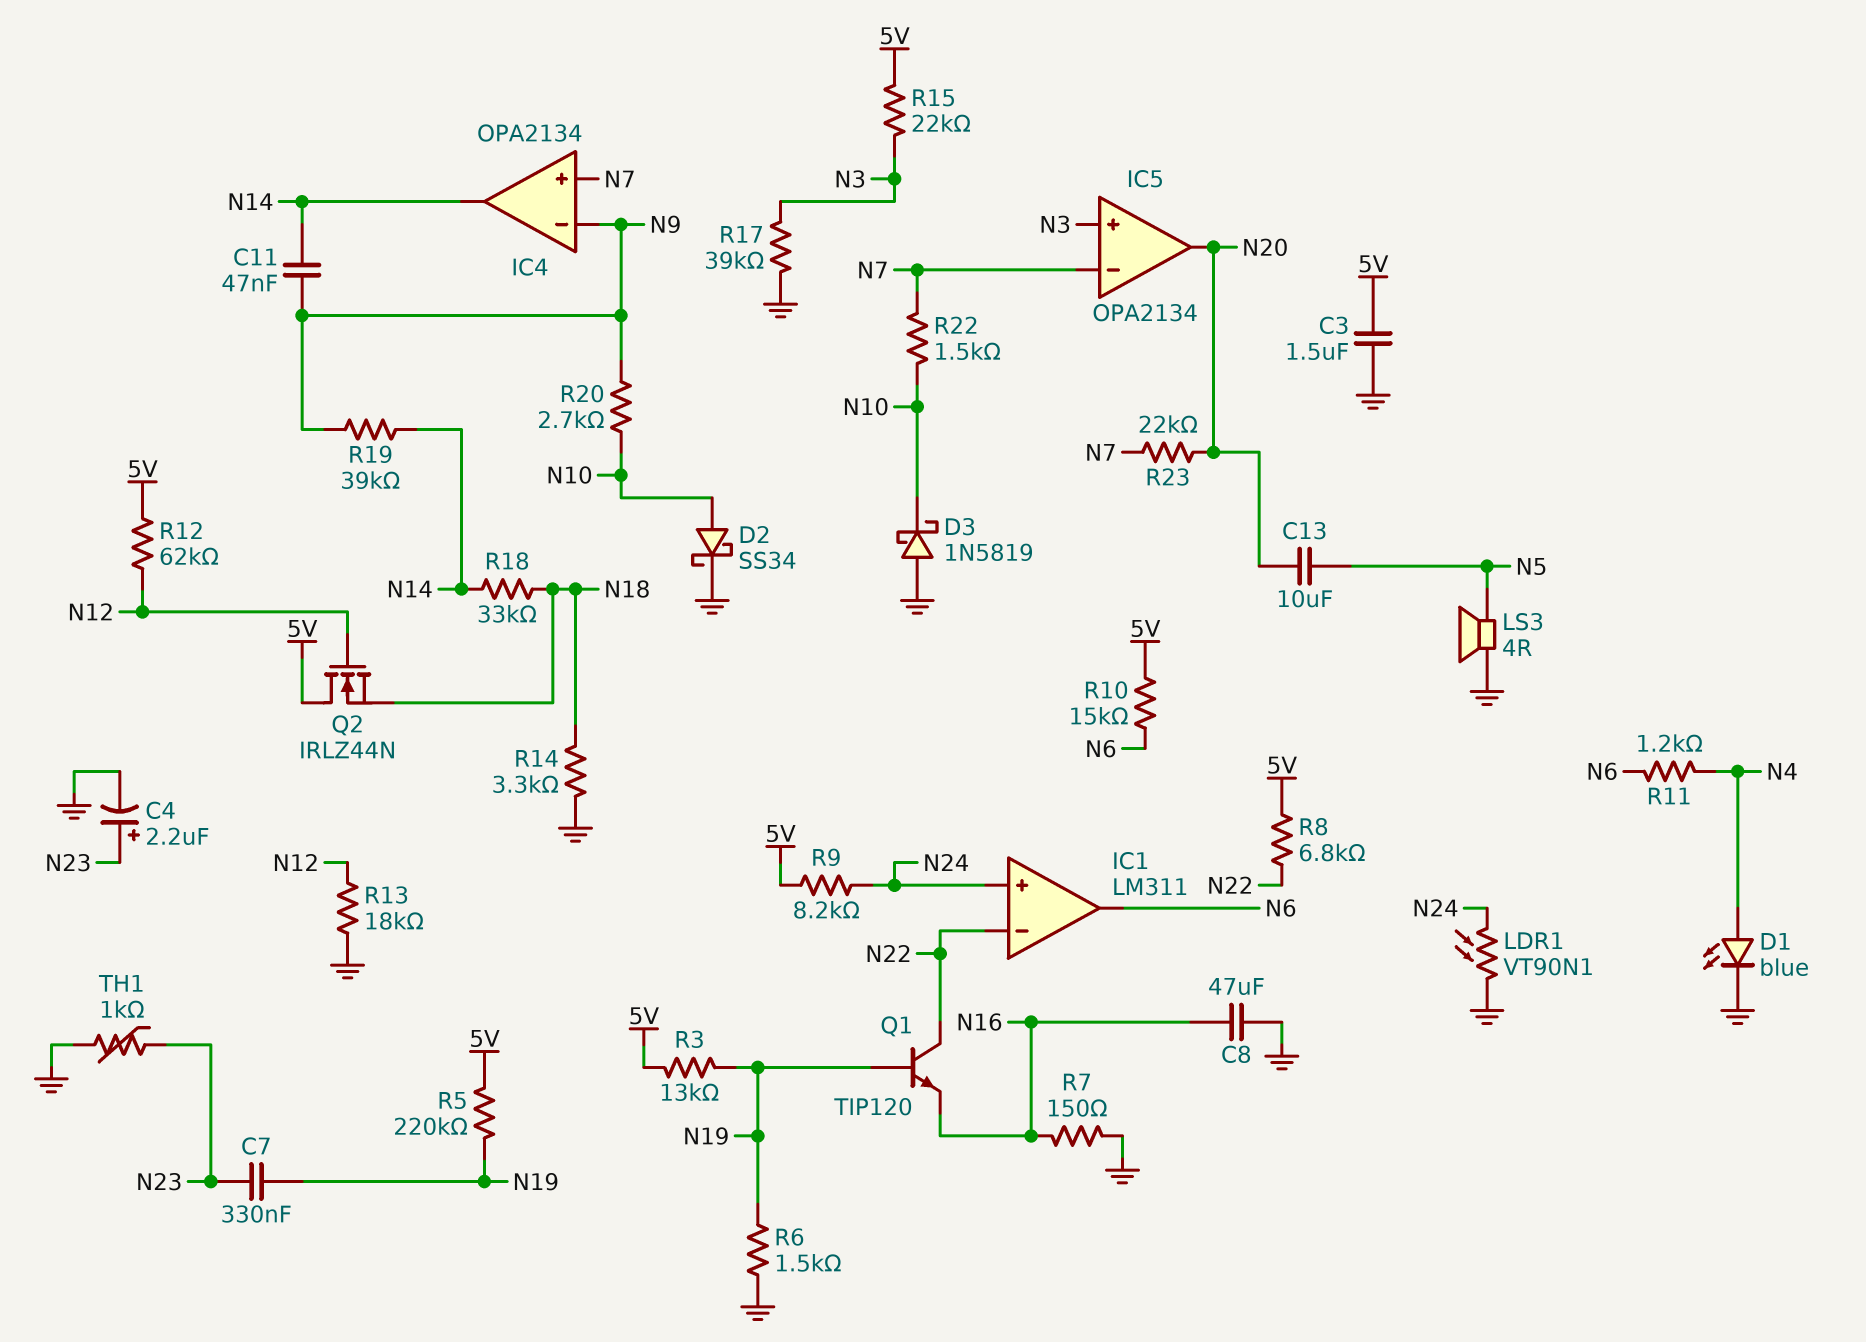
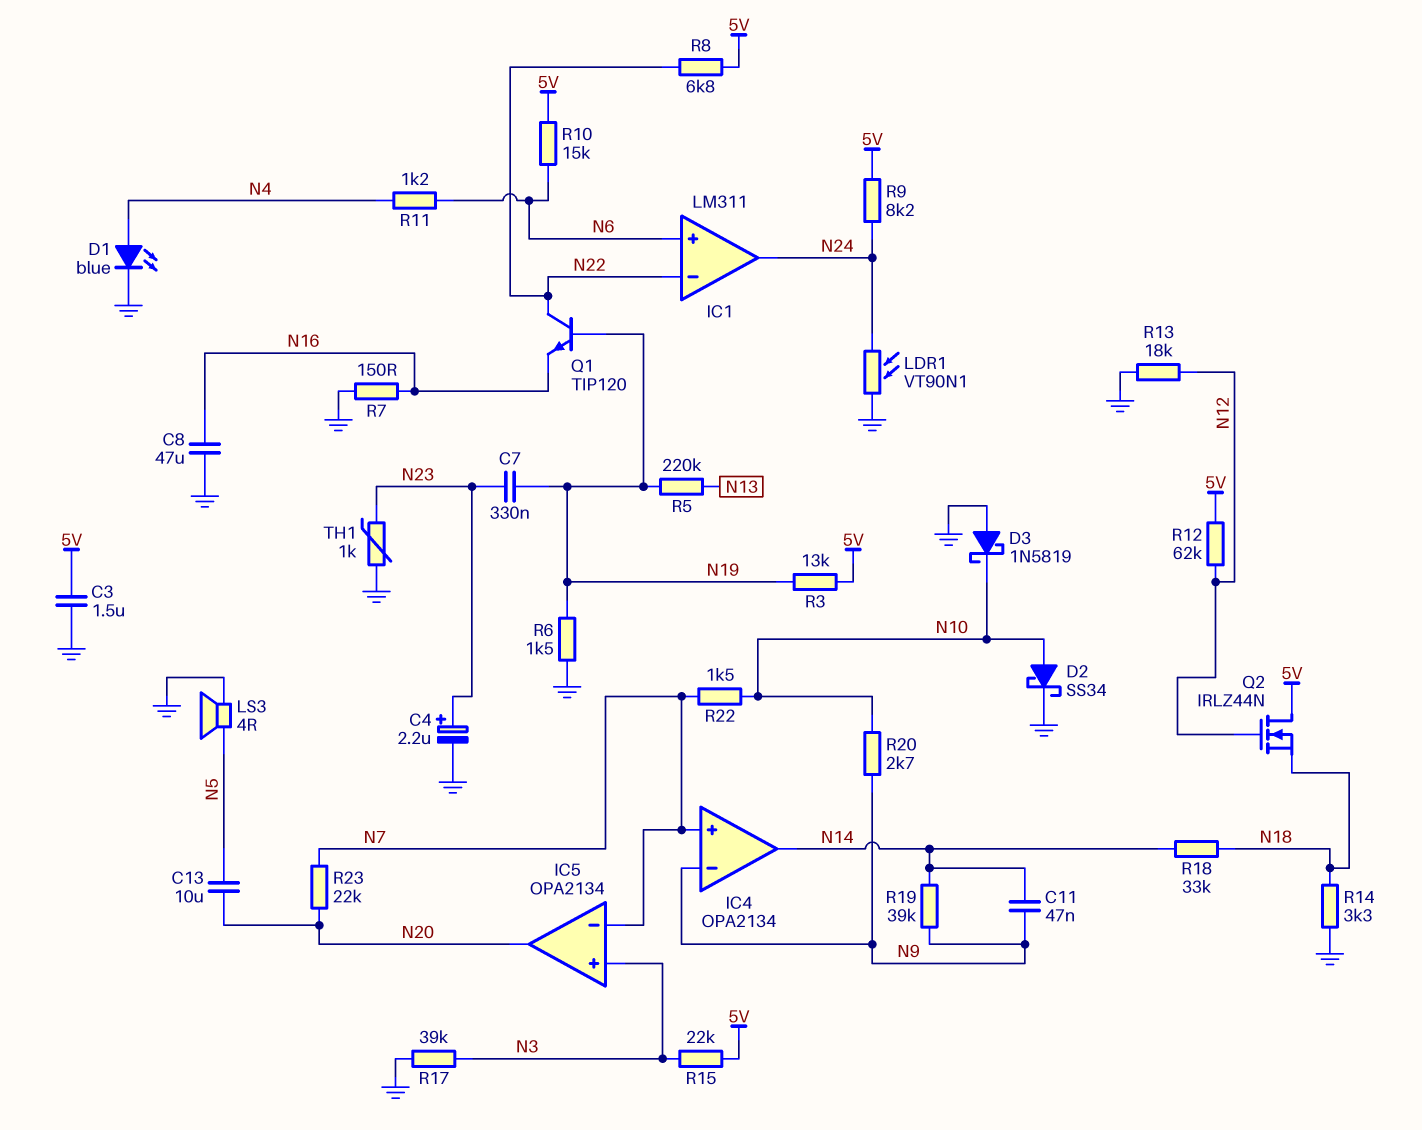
IC1 pin in+: N24 -> N6
IC1 pin out: N6 -> N24
R5: 220k (5V, N19) -> 220k (N13, N19)

